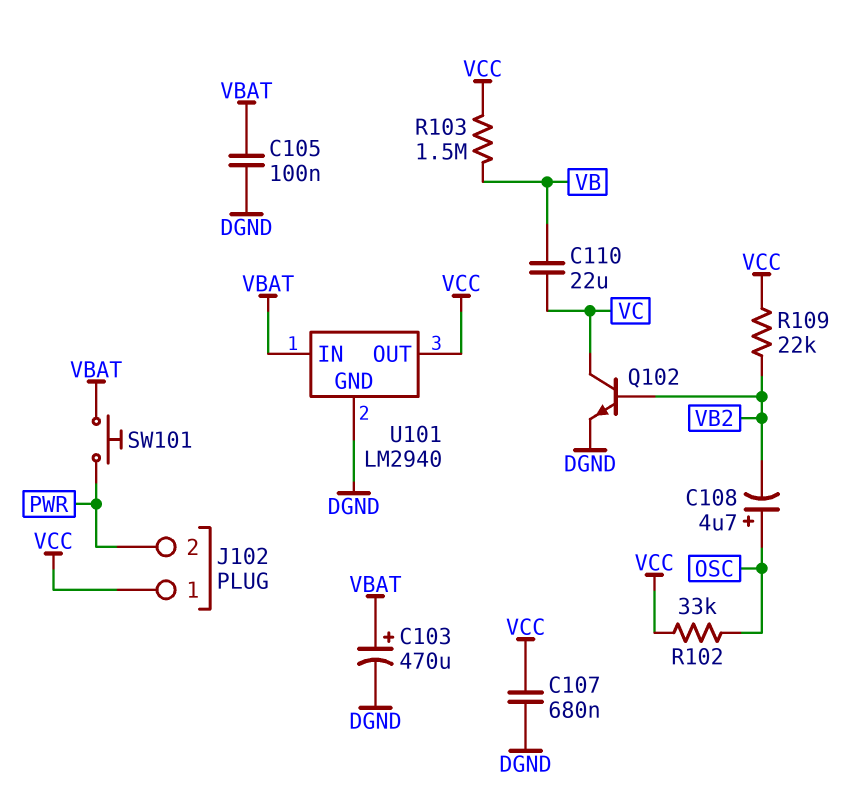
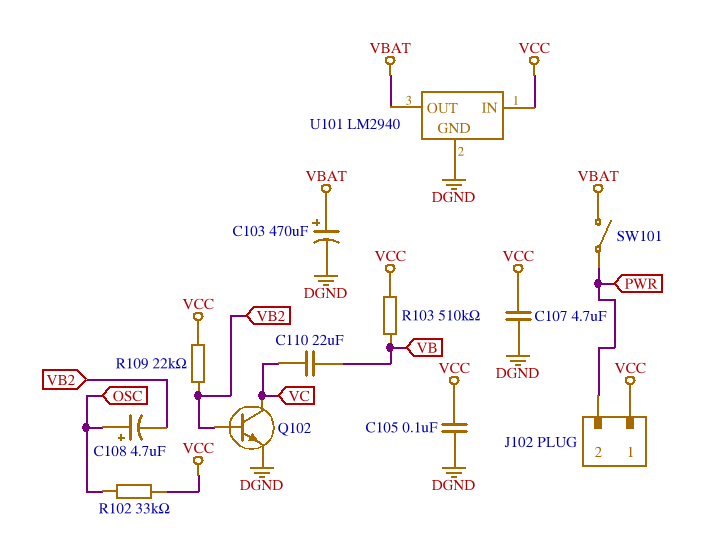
C105: 100nF (DGND, VBAT) -> 100nF (DGND, VCC)
C107: 680nF (DGND, VCC) -> 4.7uF (DGND, VCC)
R103: 1.5M (VB, VCC) -> 510k (VB, VCC)
SW101: button (PWR, VBAT) -> switch (PWR, VBAT)
U101 pin IN: VBAT -> VCC
U101 pin OUT: VCC -> VBAT

